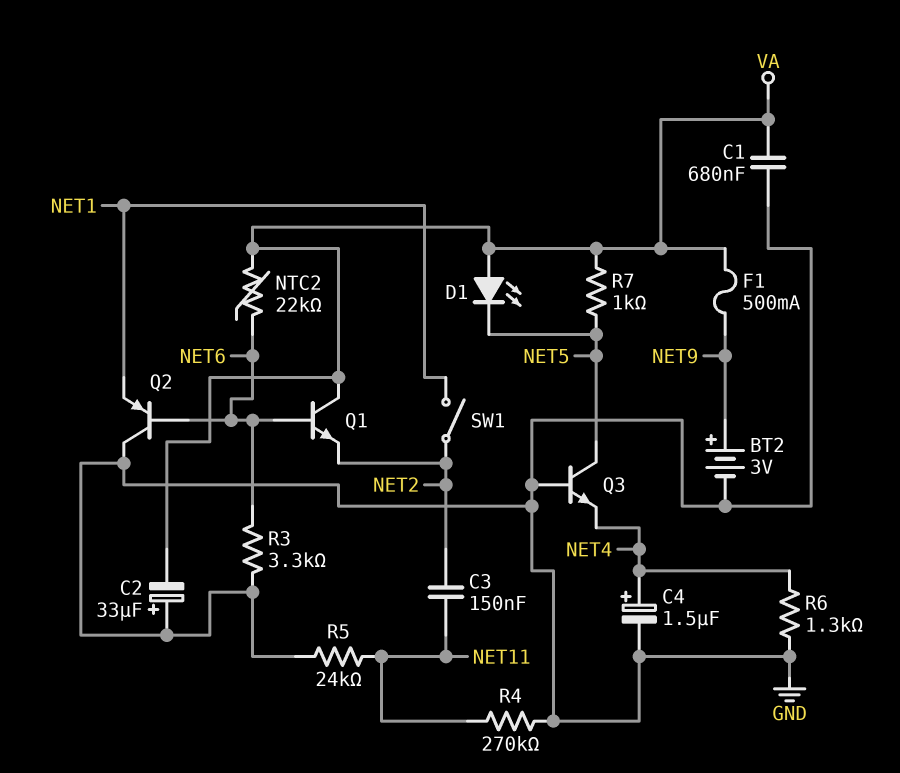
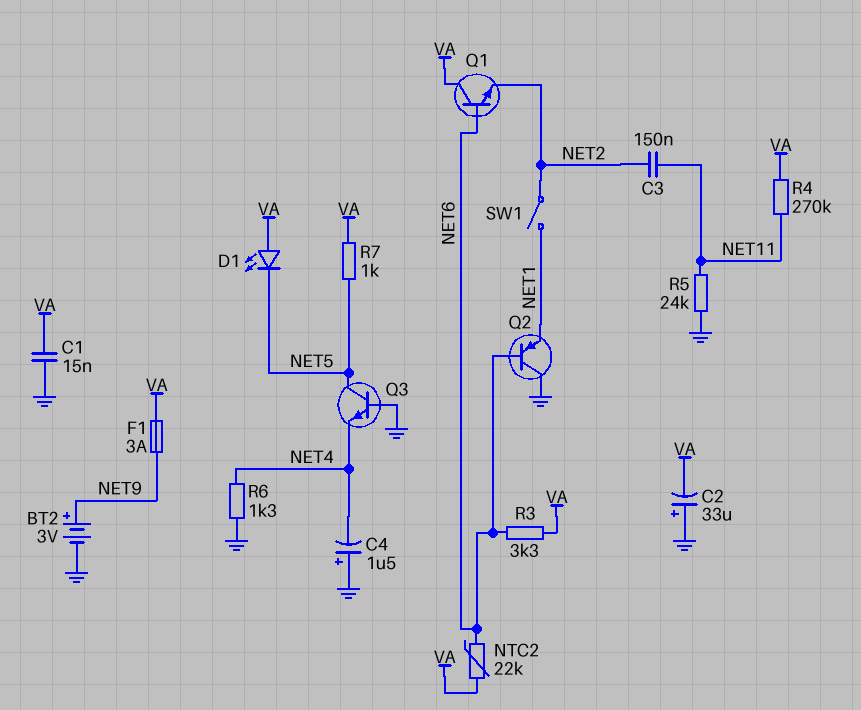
C1: 680nF (GND, VA) -> 15nF (GND, VA)
C4: 1.5uF (plus NET4, minus GND) -> 1.5uF (plus GND, minus NET4)
F1: 500mA (NET9, VA) -> 3A (NET9, VA)
R3: 3.3k (GND, NET6) -> 3.3k (NET6, VA)
R4: 270k (GND, NET11) -> 270k (NET11, VA)

